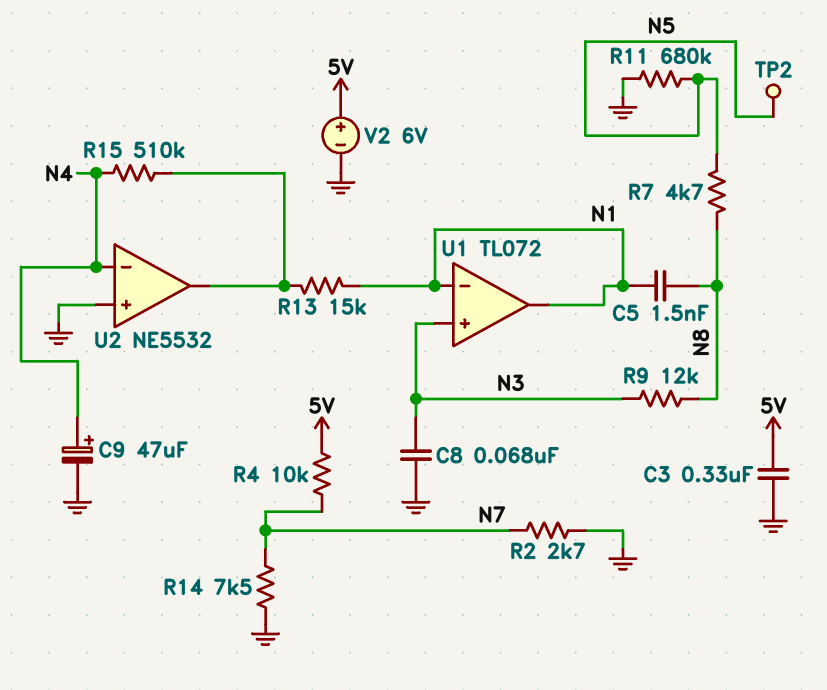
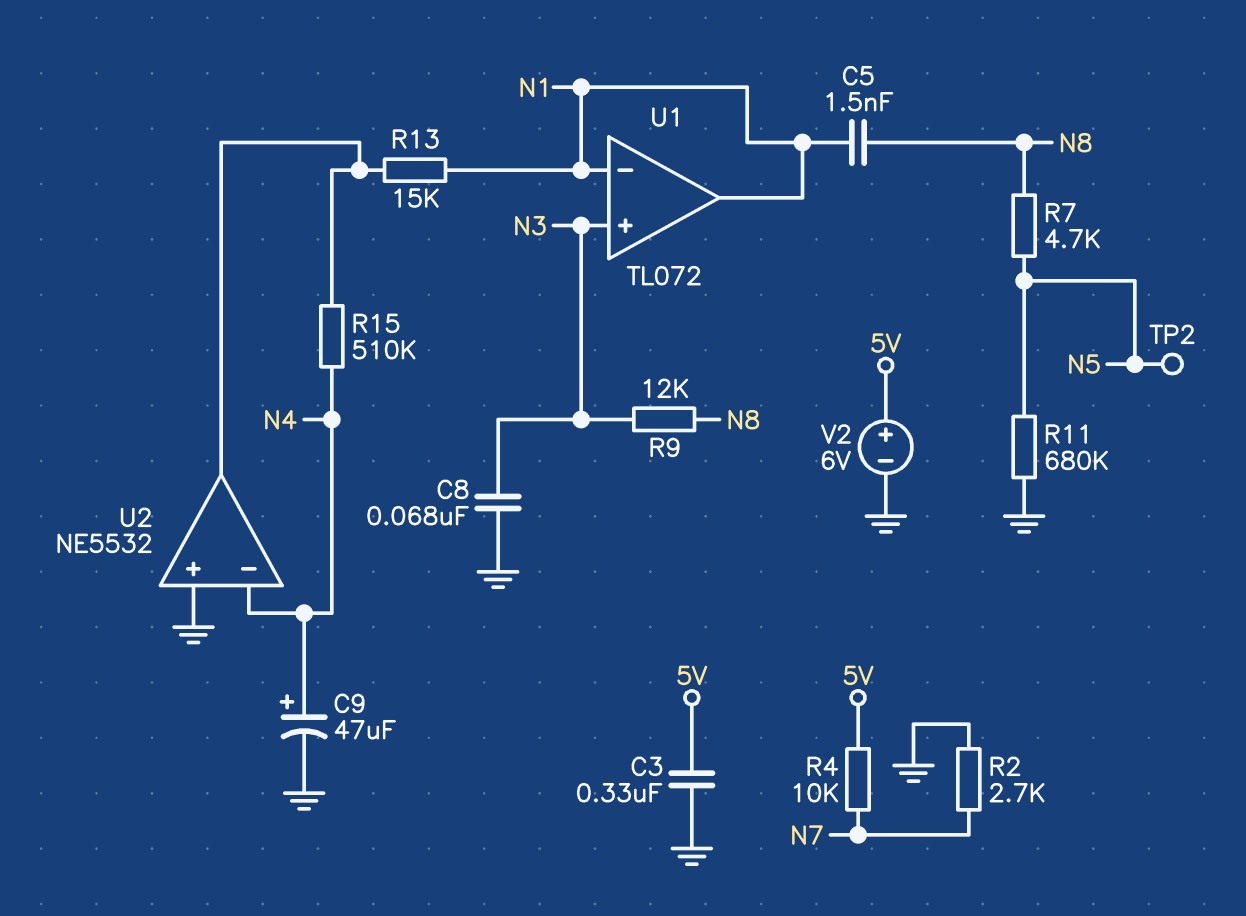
R14: 7.5k (GND, N7) -> none

